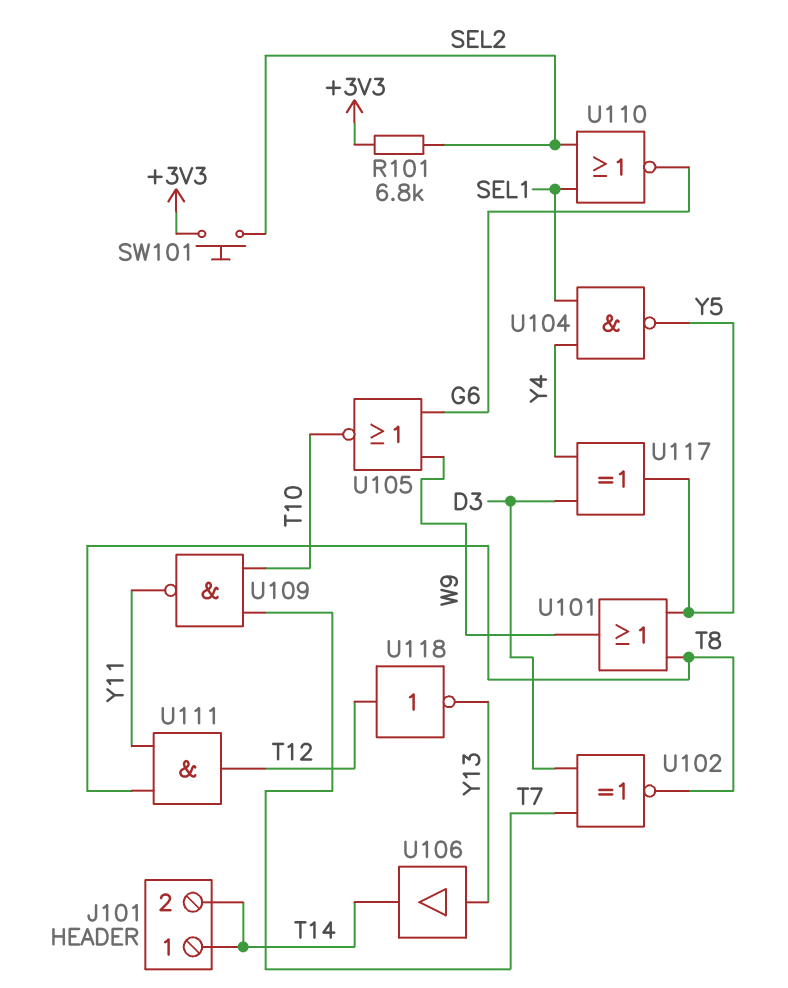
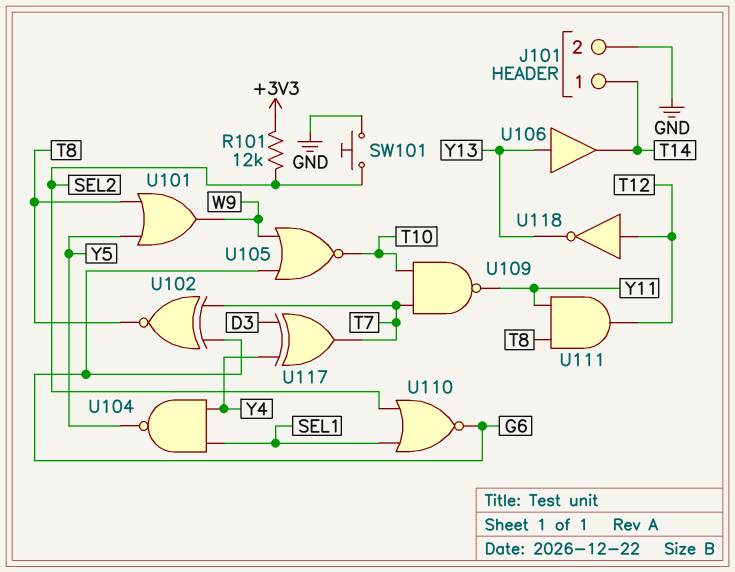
J101 pin 2: T14 -> GND
R101: 6.8k (+3V3, SEL2) -> 12k (+3V3, SEL2)
SW101: button (+3V3, SEL2) -> button (GND, SEL2)
U102: XNOR (in D3, in T7, out T8) -> XNOR (in G6, in T7, out T8)
U117: XOR (in D3, in Y4, out Y5) -> XOR (in D3, in Y4, out T7)

